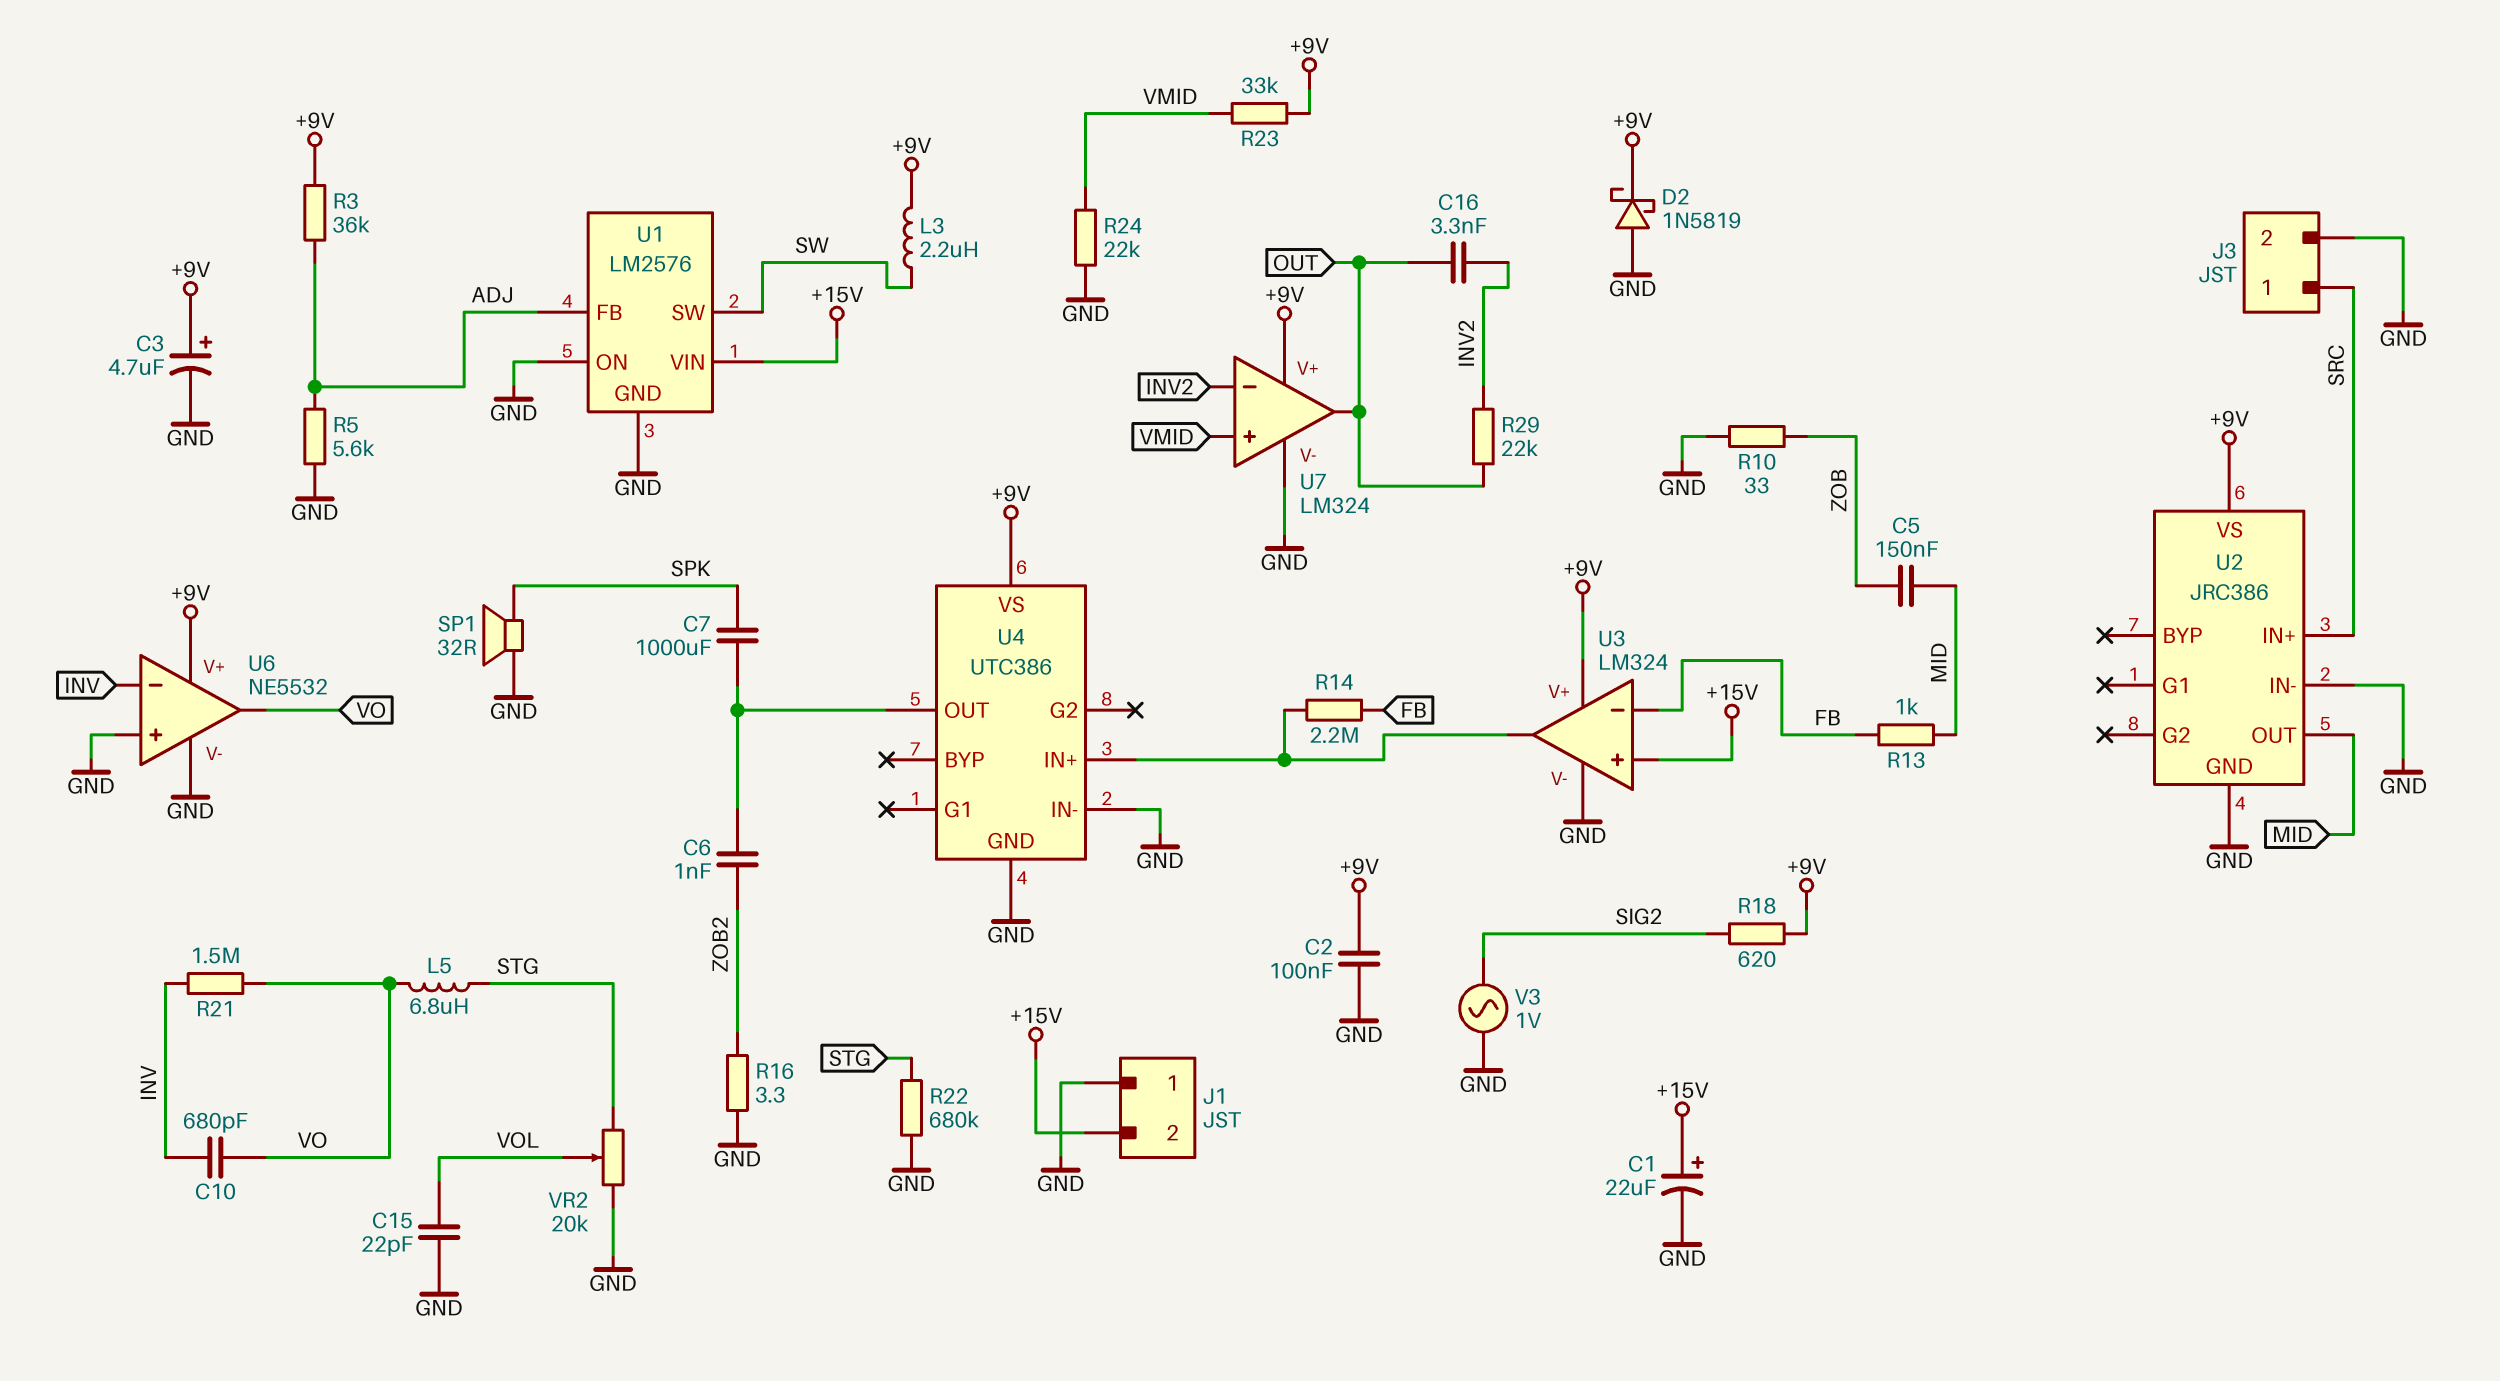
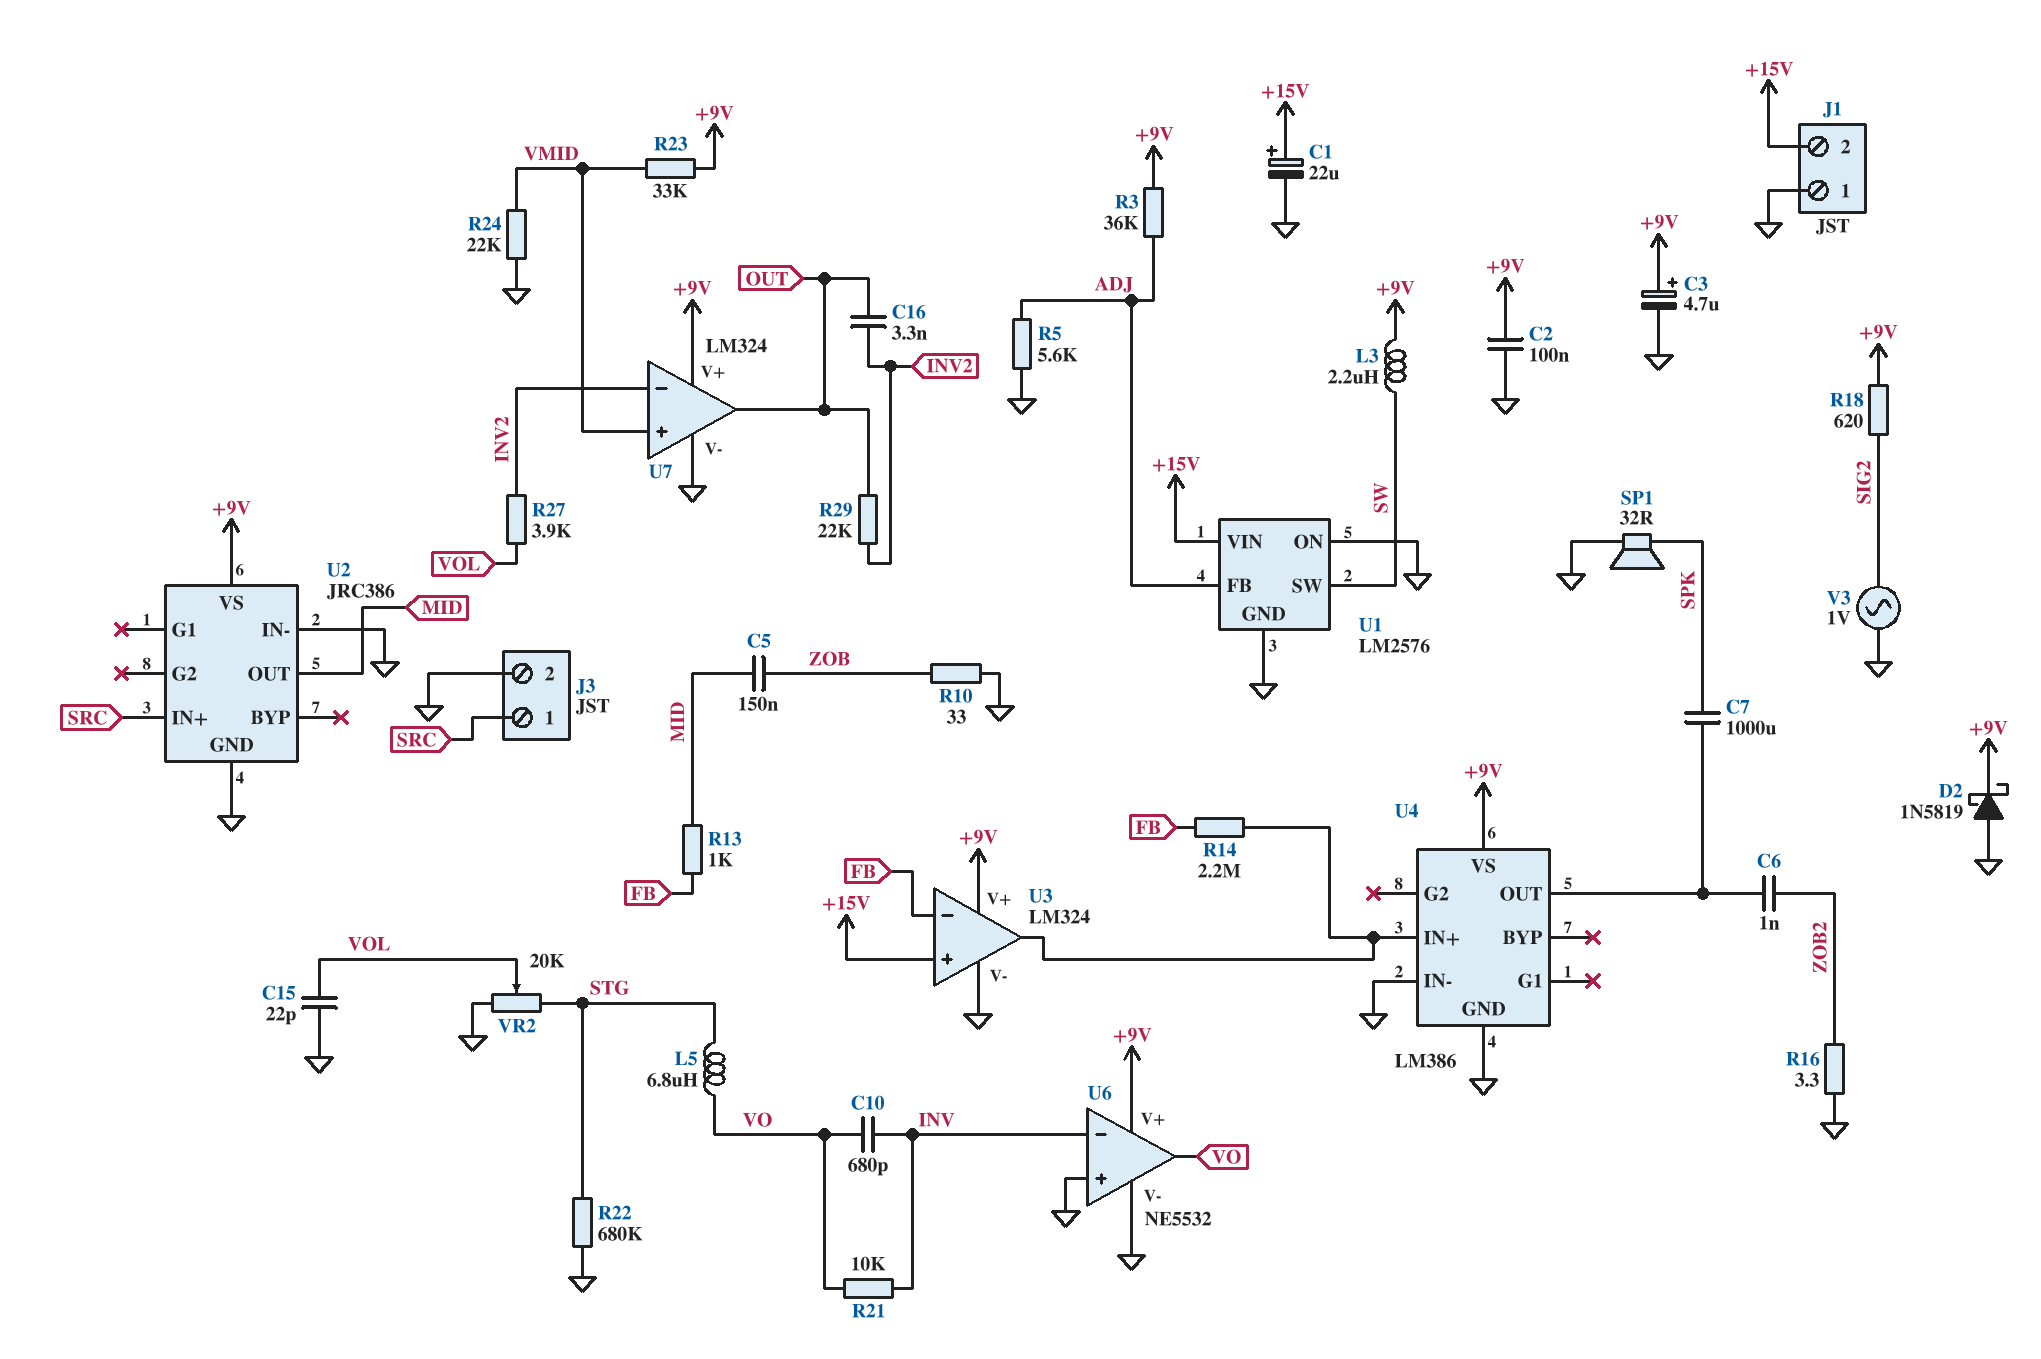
R21: 1.5M (INV, VO) -> 10k (INV, VO)
R27: none -> 3.9k (INV2, VOL)
U4: UTC386 -> LM386

